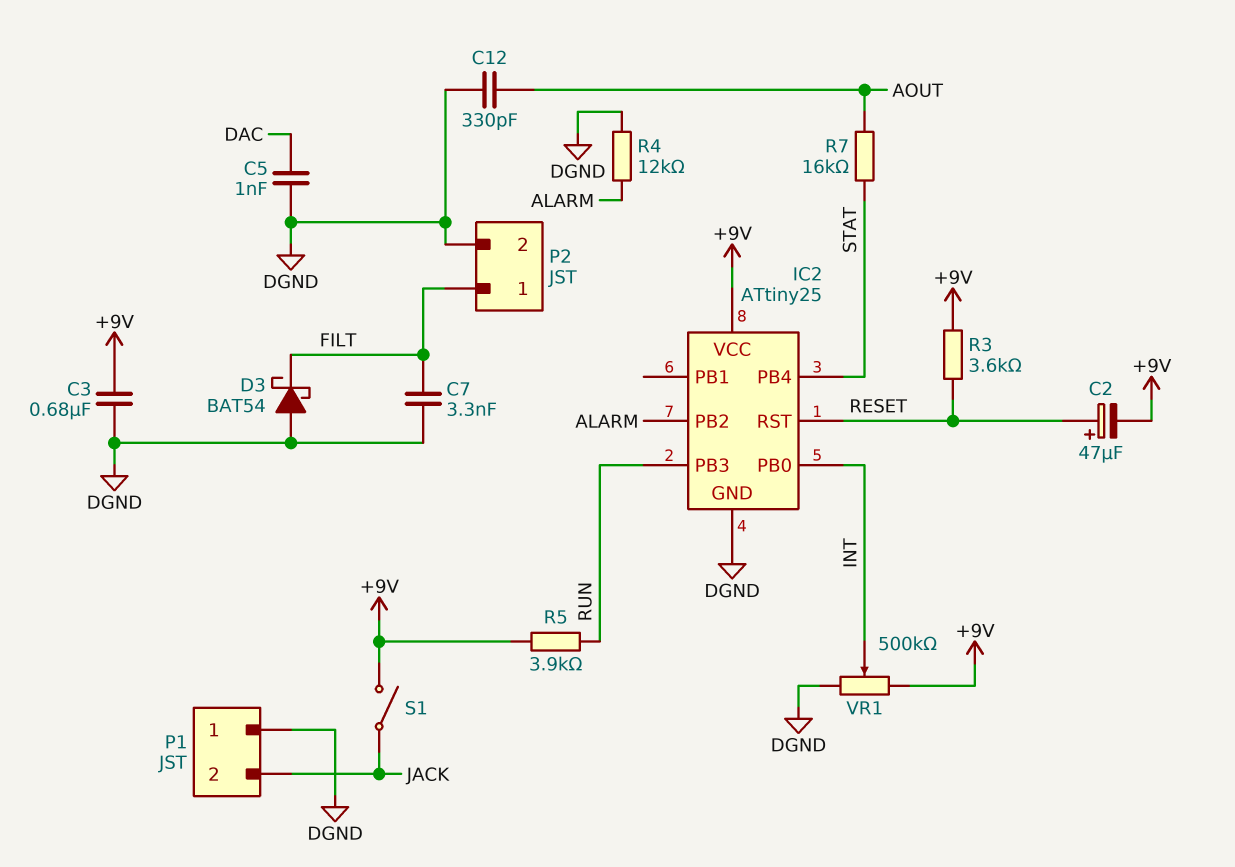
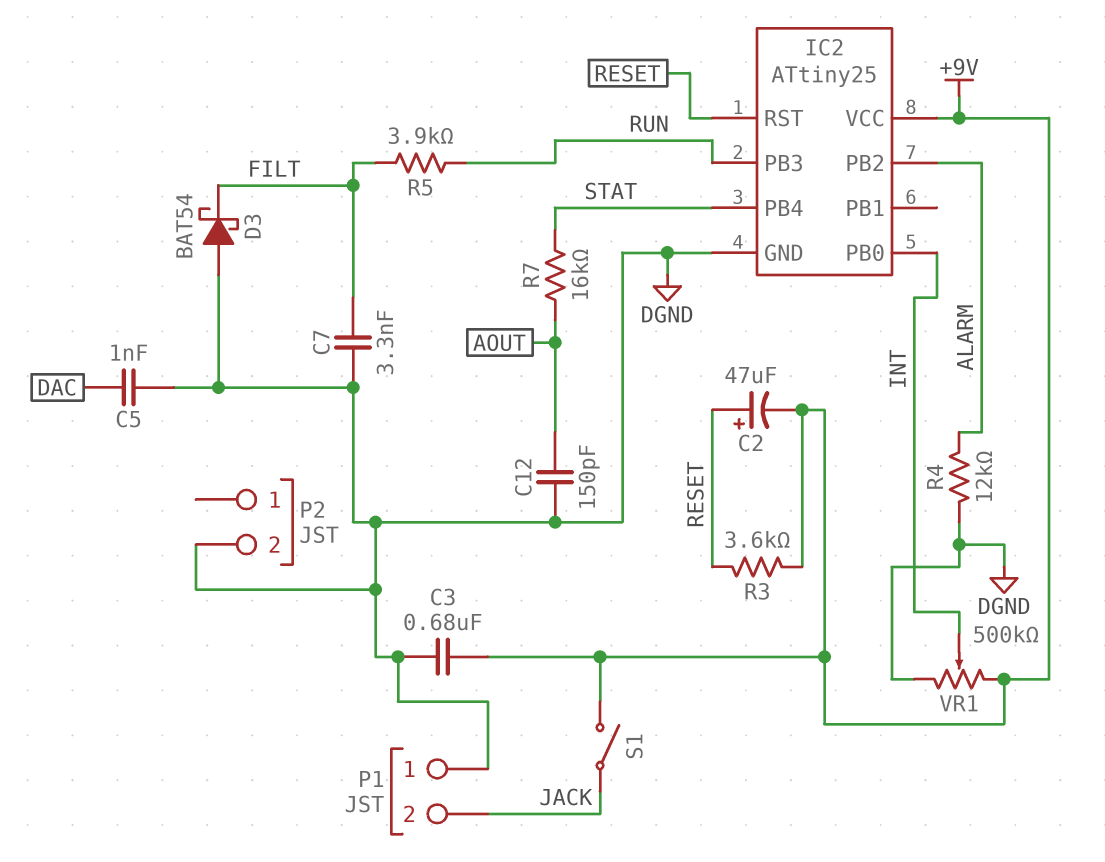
C12: 330pF (AOUT, DGND) -> 150pF (AOUT, DGND)
P2 pin 1: FILT -> none
R5: 3.9k (+9V, RUN) -> 3.9k (FILT, RUN)

